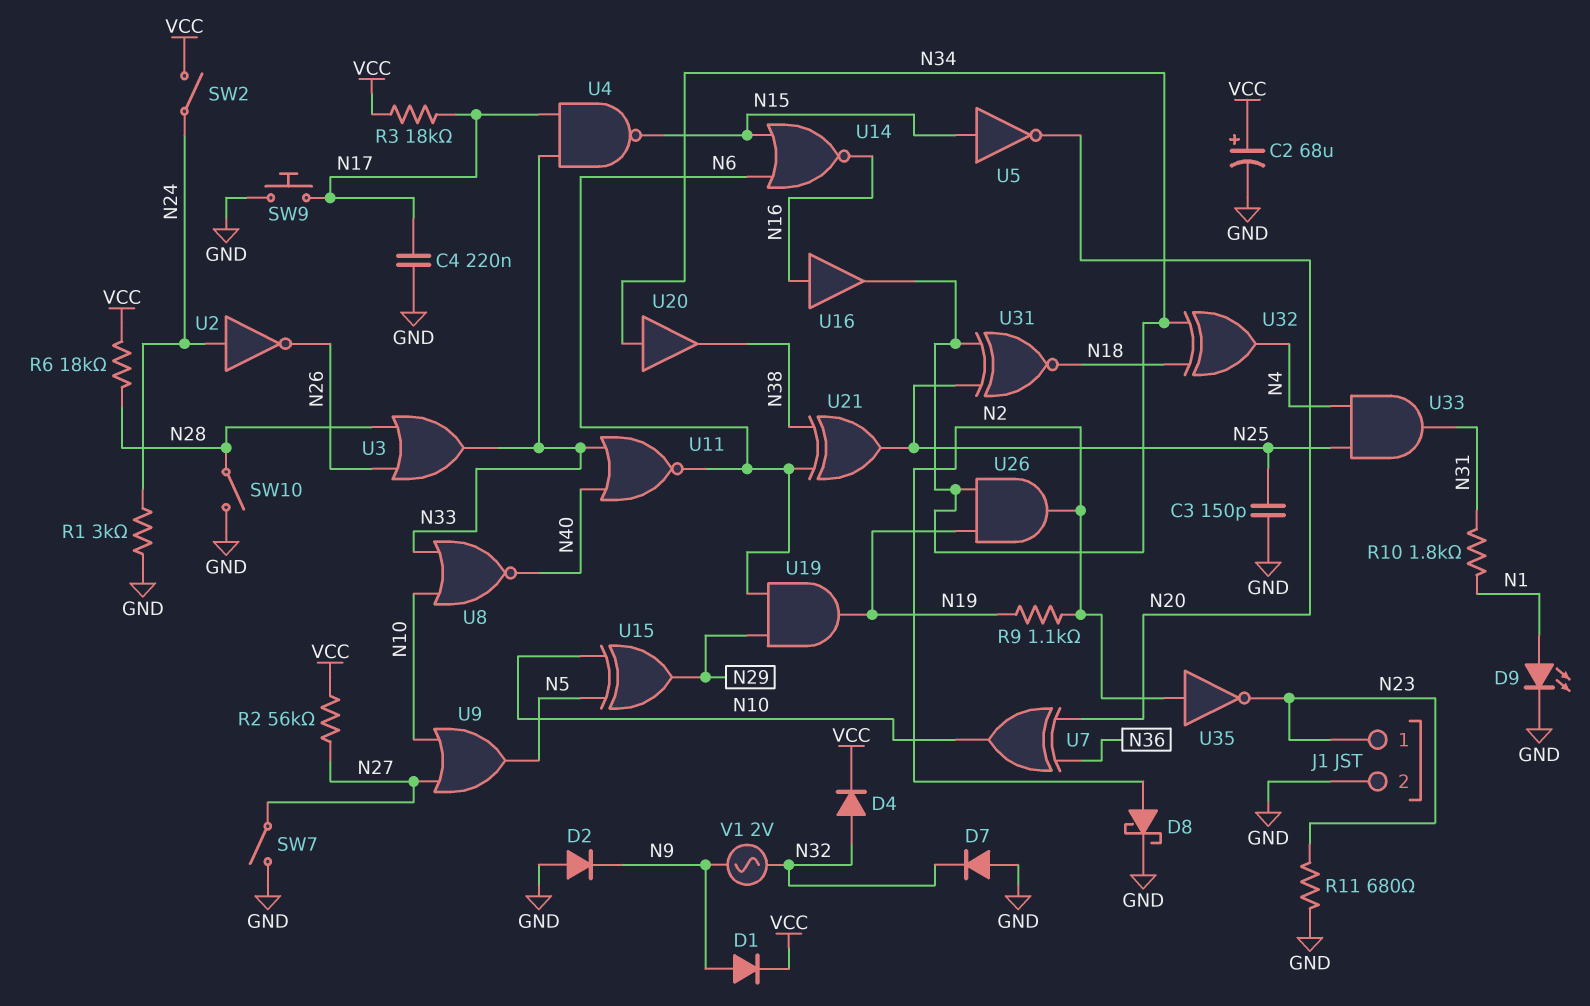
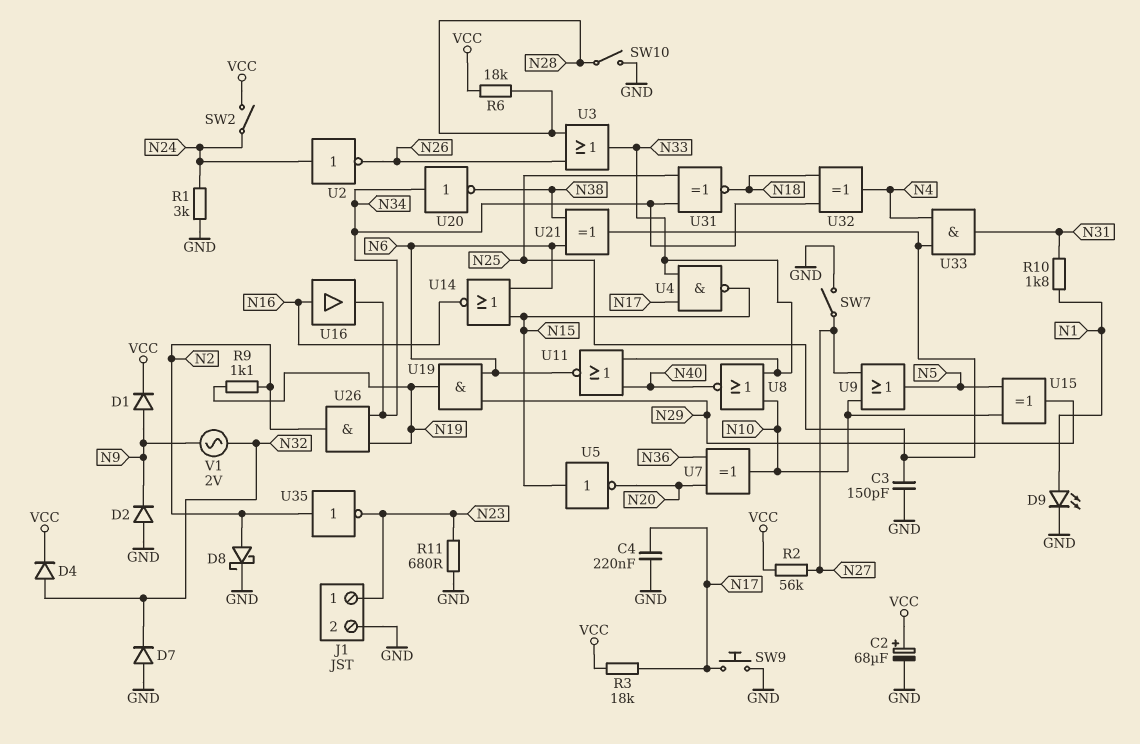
U20: buffer (in N34, out N38) -> NOT (in N34, out N38)

